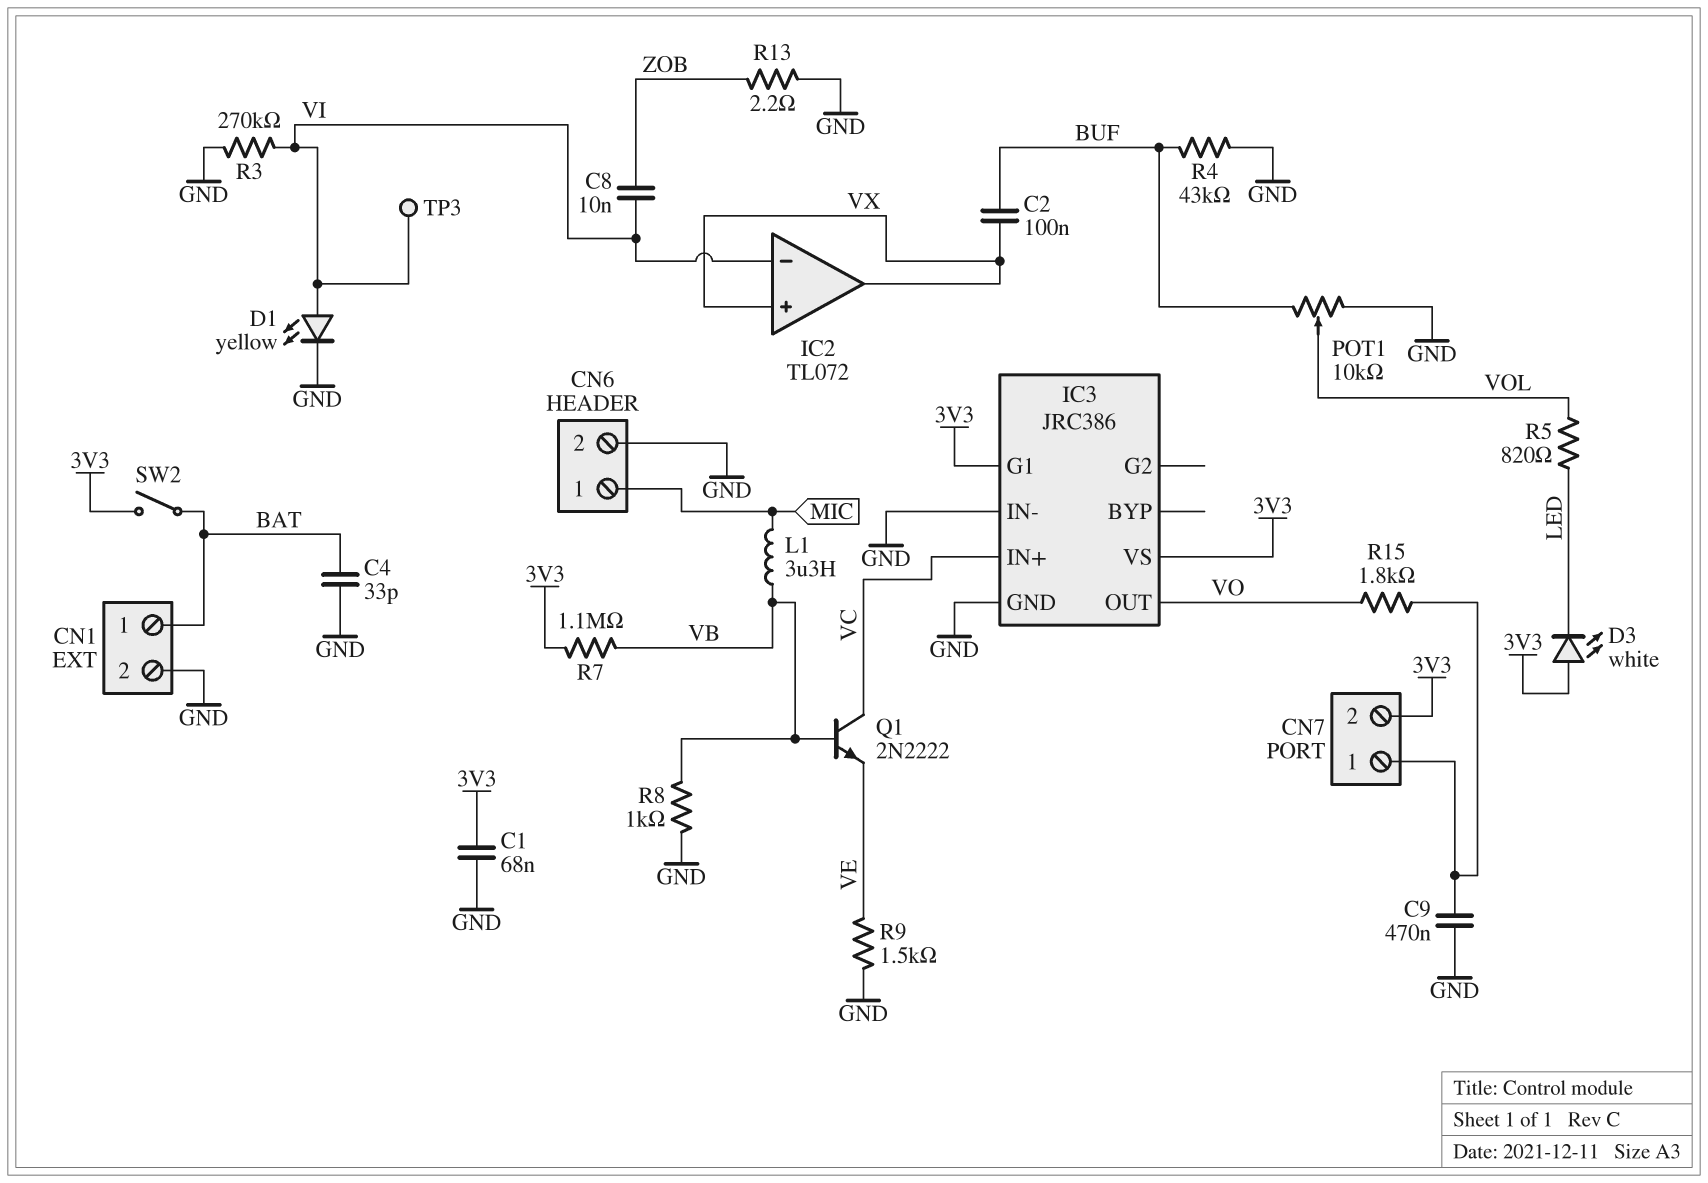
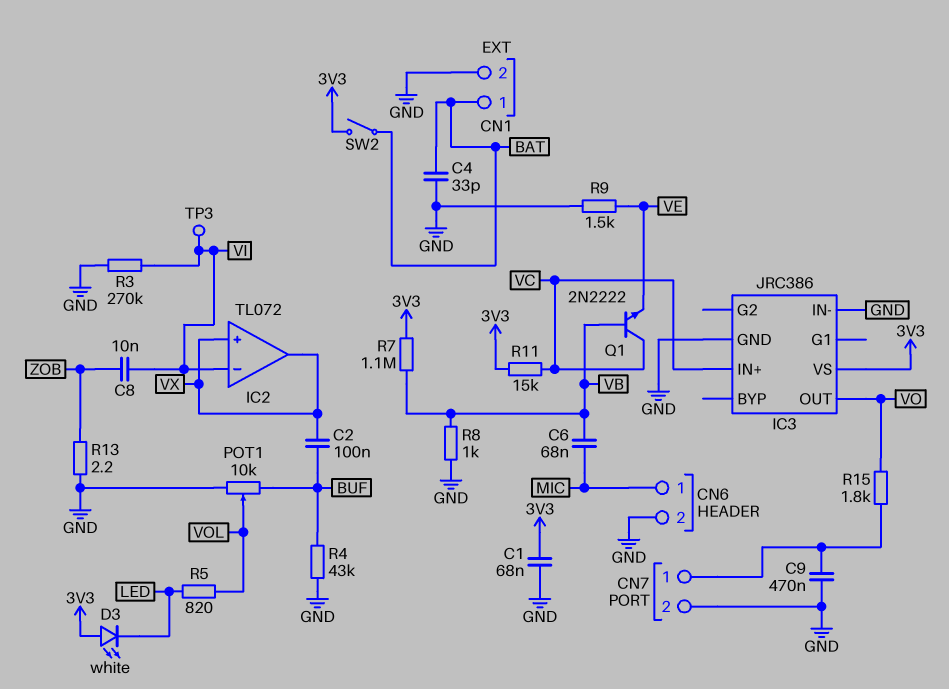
C6: none -> 68nF (MIC, VB)
CN7 pin 2: 3V3 -> GND
D1: LED yellow (A VI, K GND) -> none
IC3 pin G1: 3V3 -> none
L1: 3.3uH (MIC, VB) -> none
R11: none -> 15k (3V3, VC)

